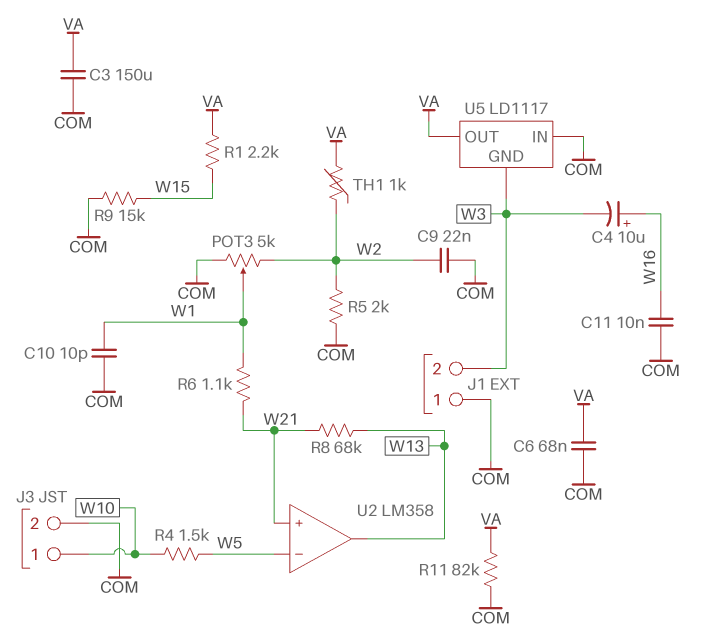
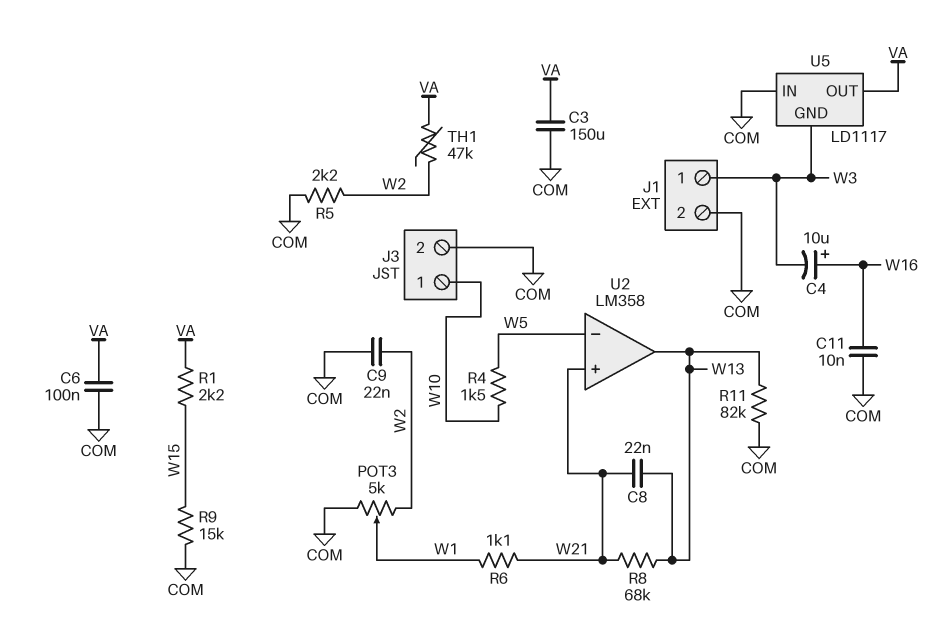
C6: 68nF (COM, VA) -> 100nF (COM, VA)
C8: none -> 22nF (W13, W21)
C10: 10pF (COM, W1) -> none
J1 pin 1: COM -> W3
J1 pin 2: W3 -> COM
R5: 2k (COM, W2) -> 2.2k (COM, W2)
R11: 82k (COM, VA) -> 82k (COM, W13)
TH1: 1k (VA, W2) -> 47k (VA, W2)

